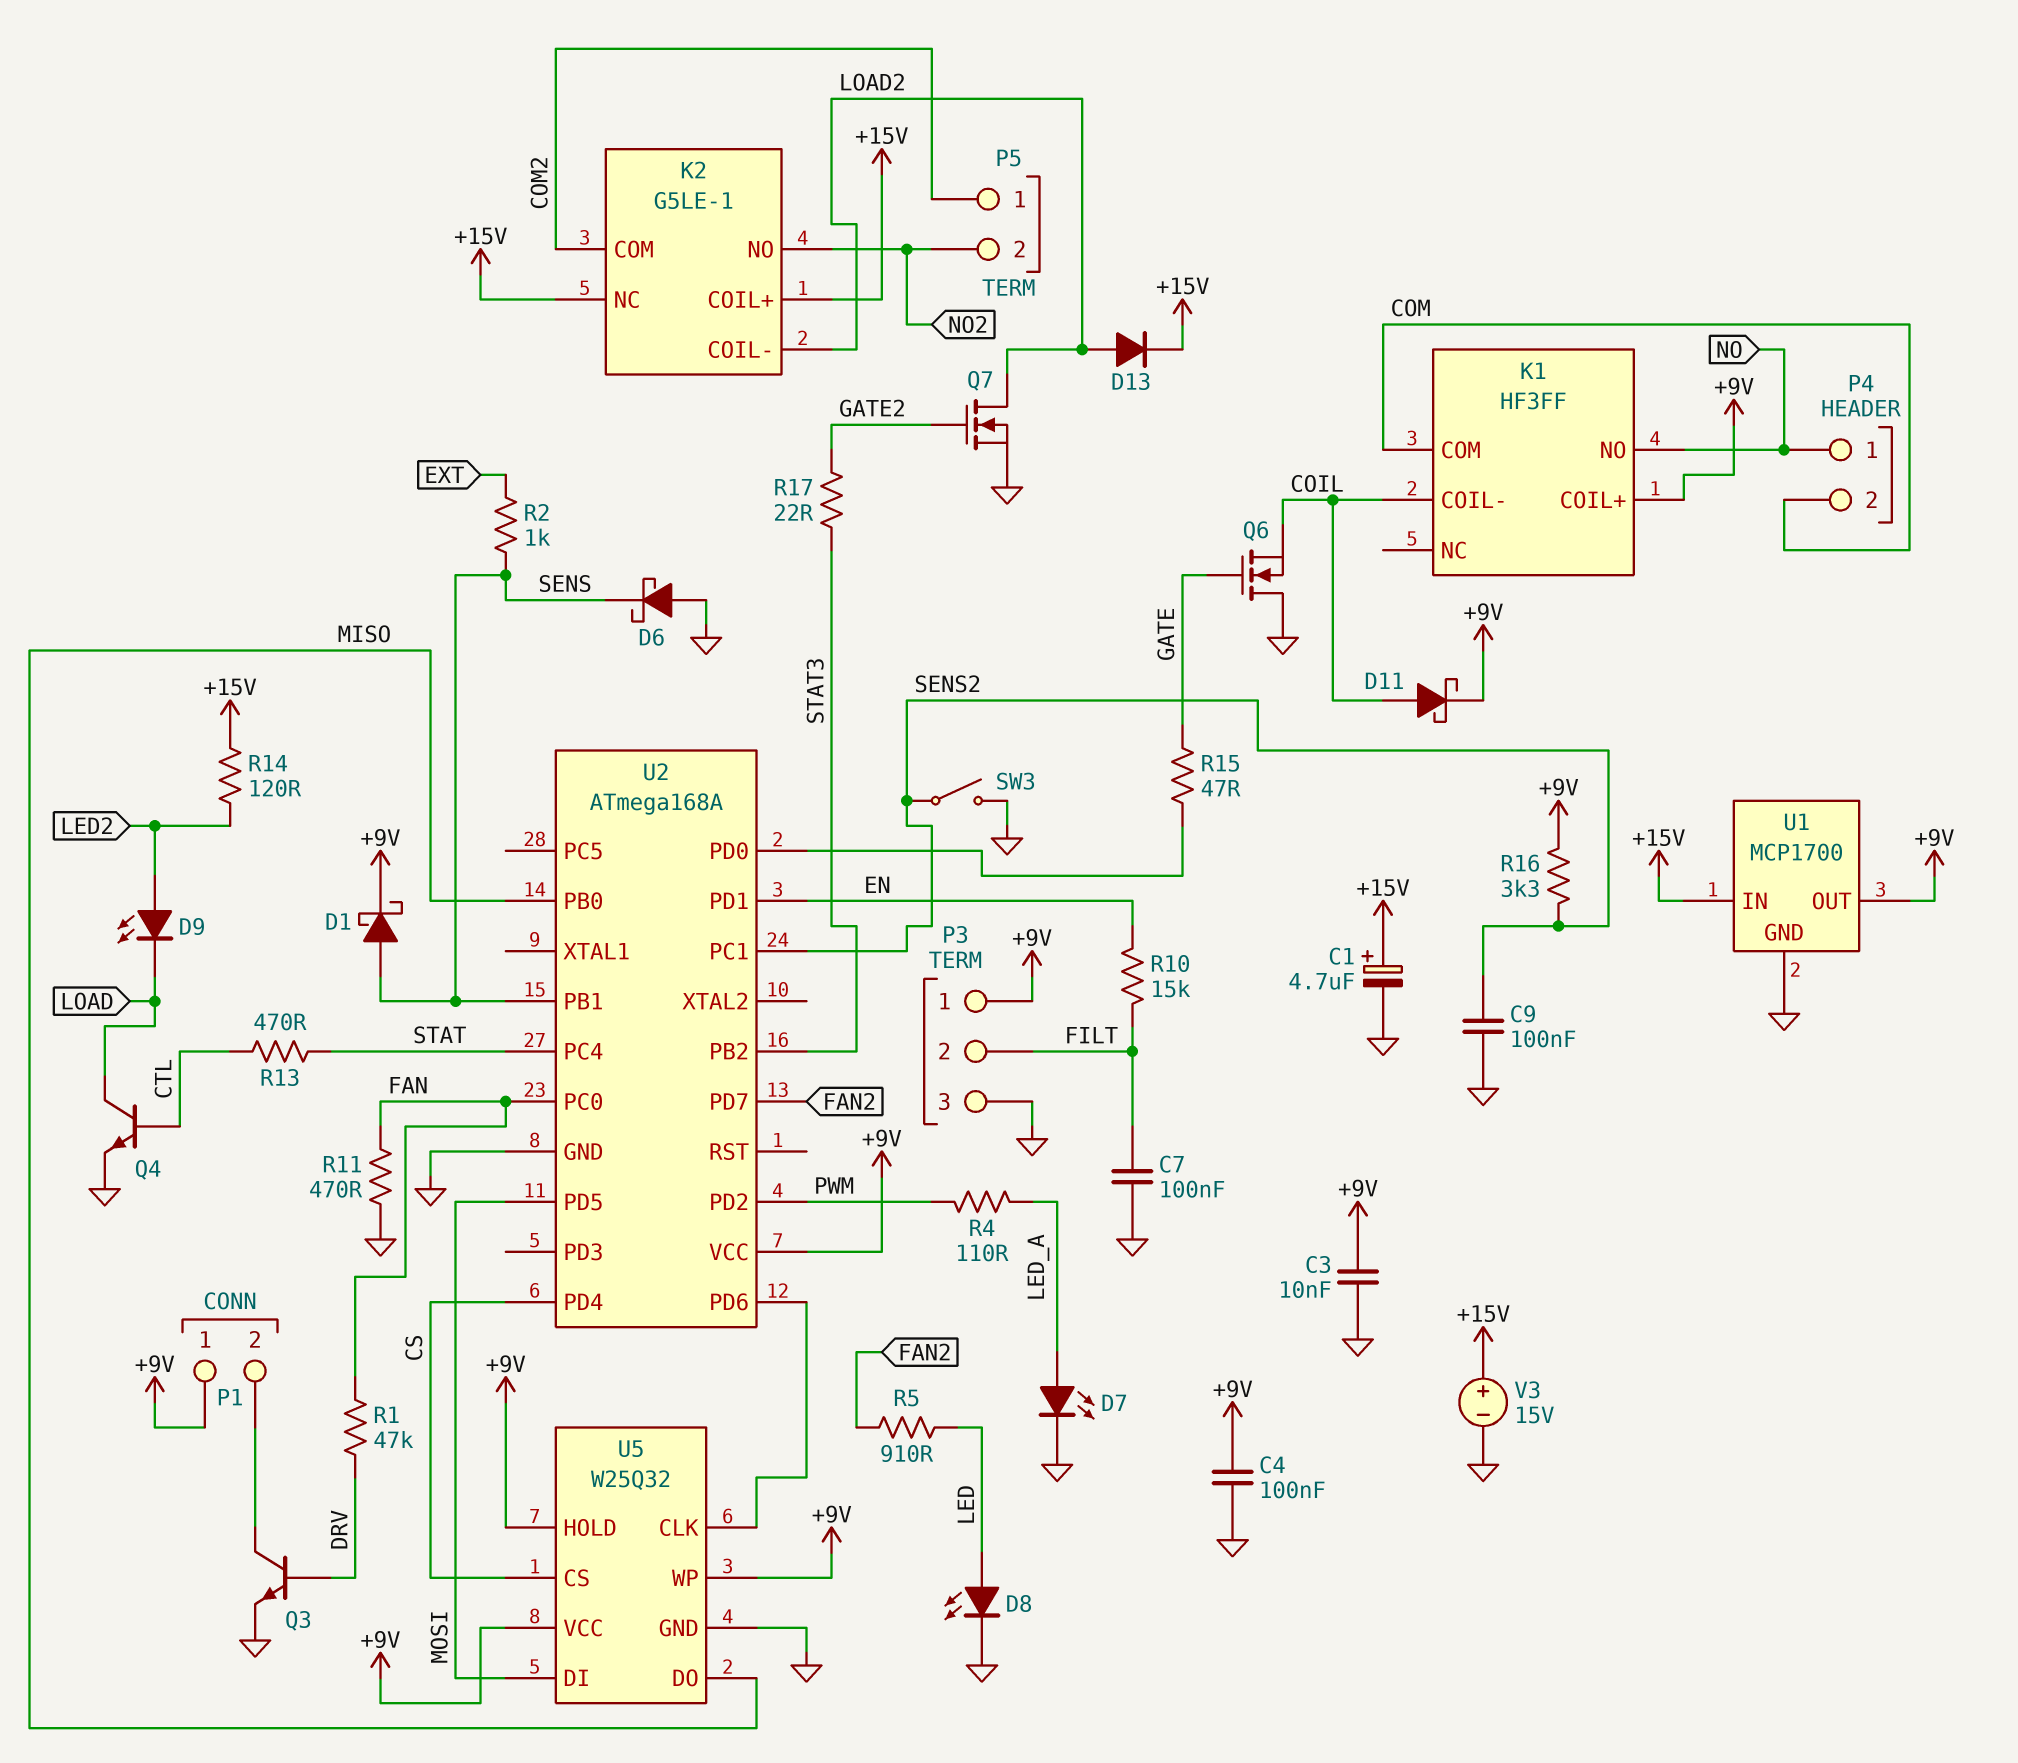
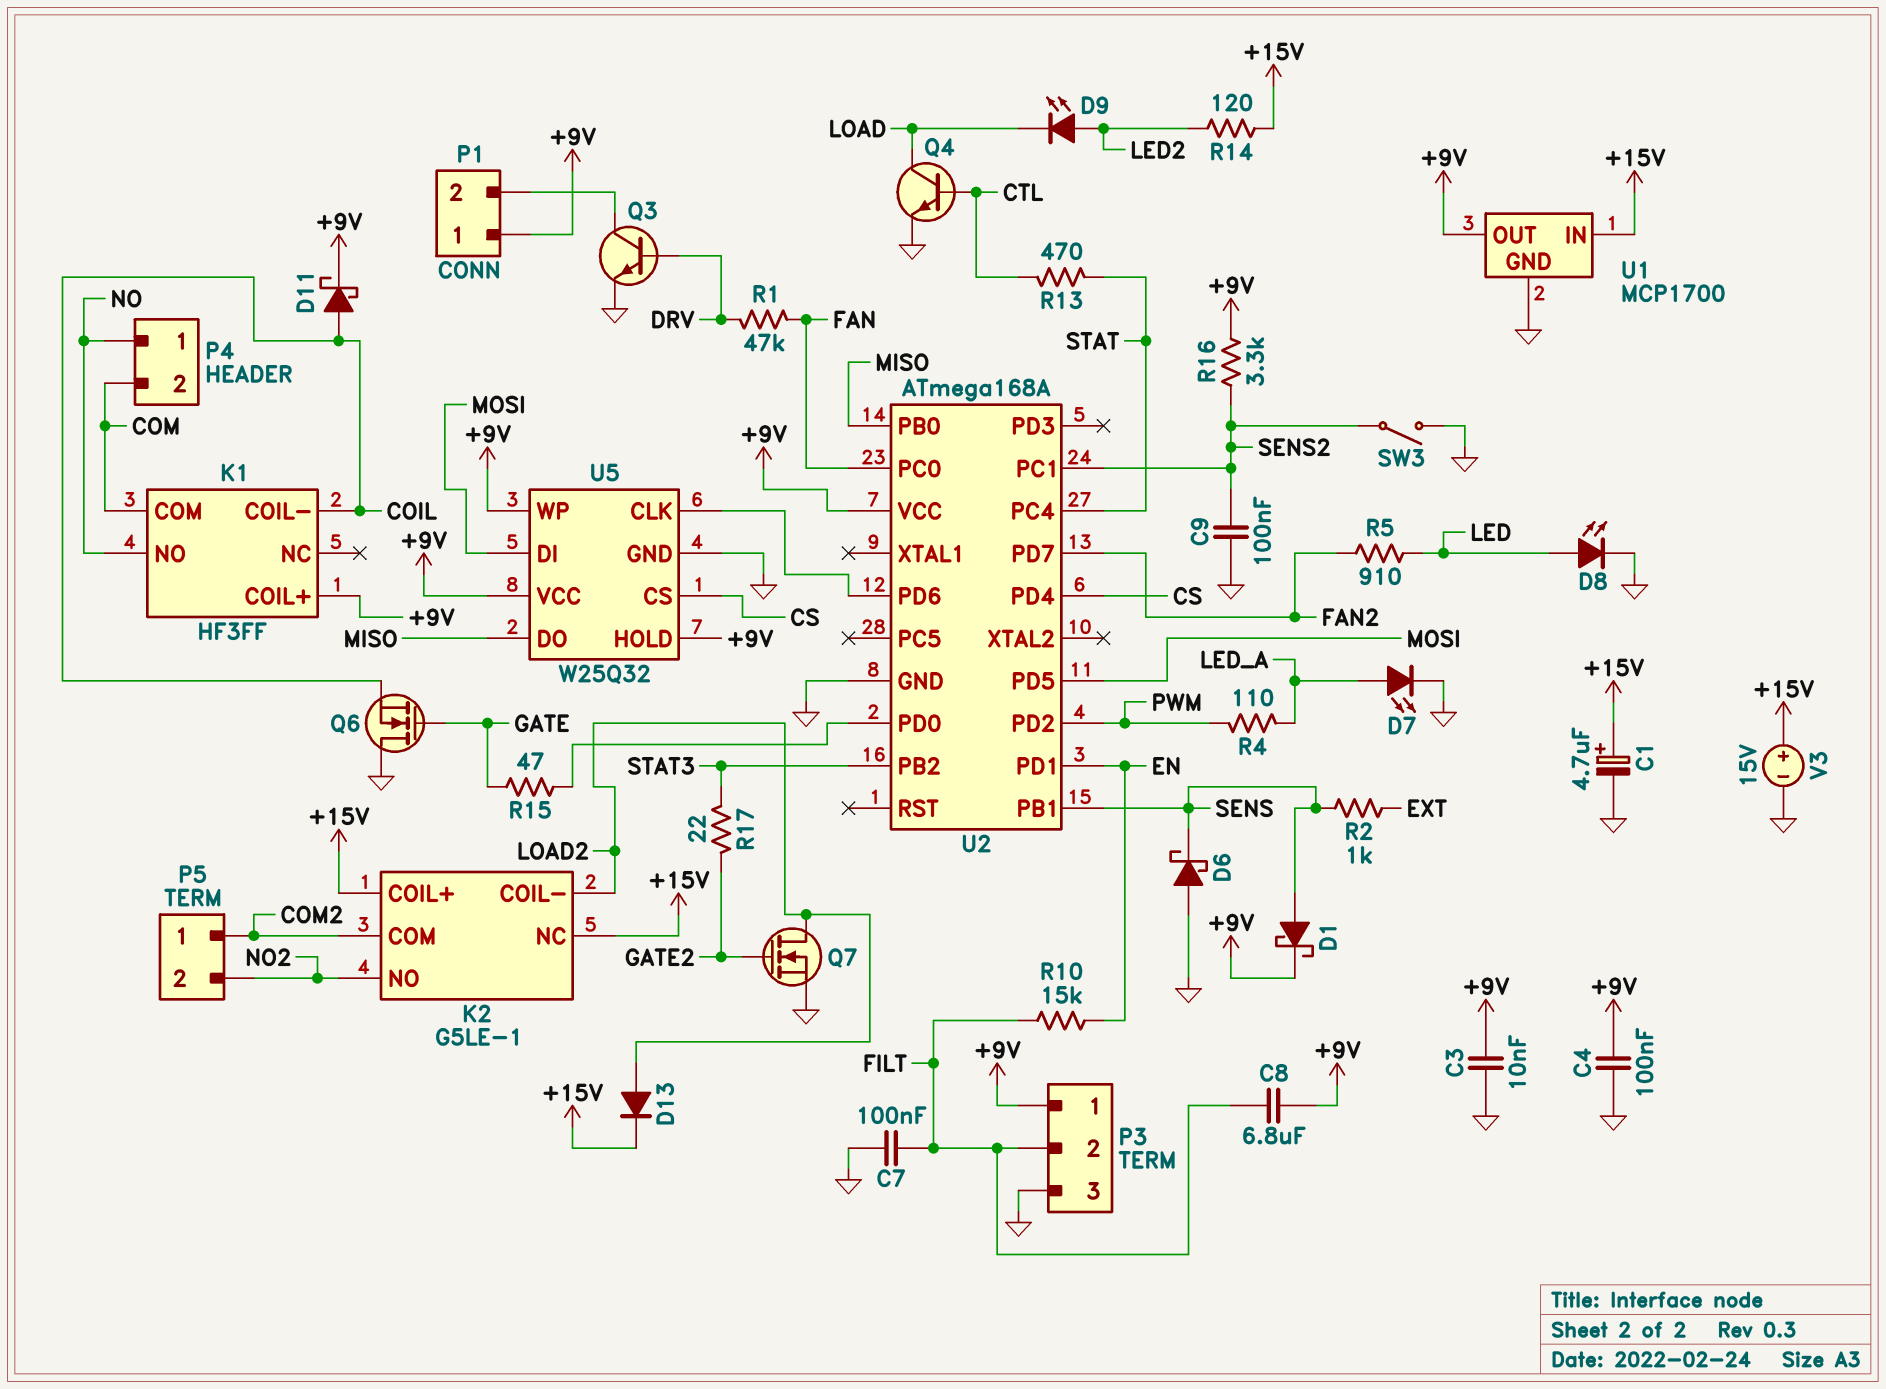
C8: none -> 6.8uF (+9V, FILT)
R11: 470 (FAN, GND) -> none

